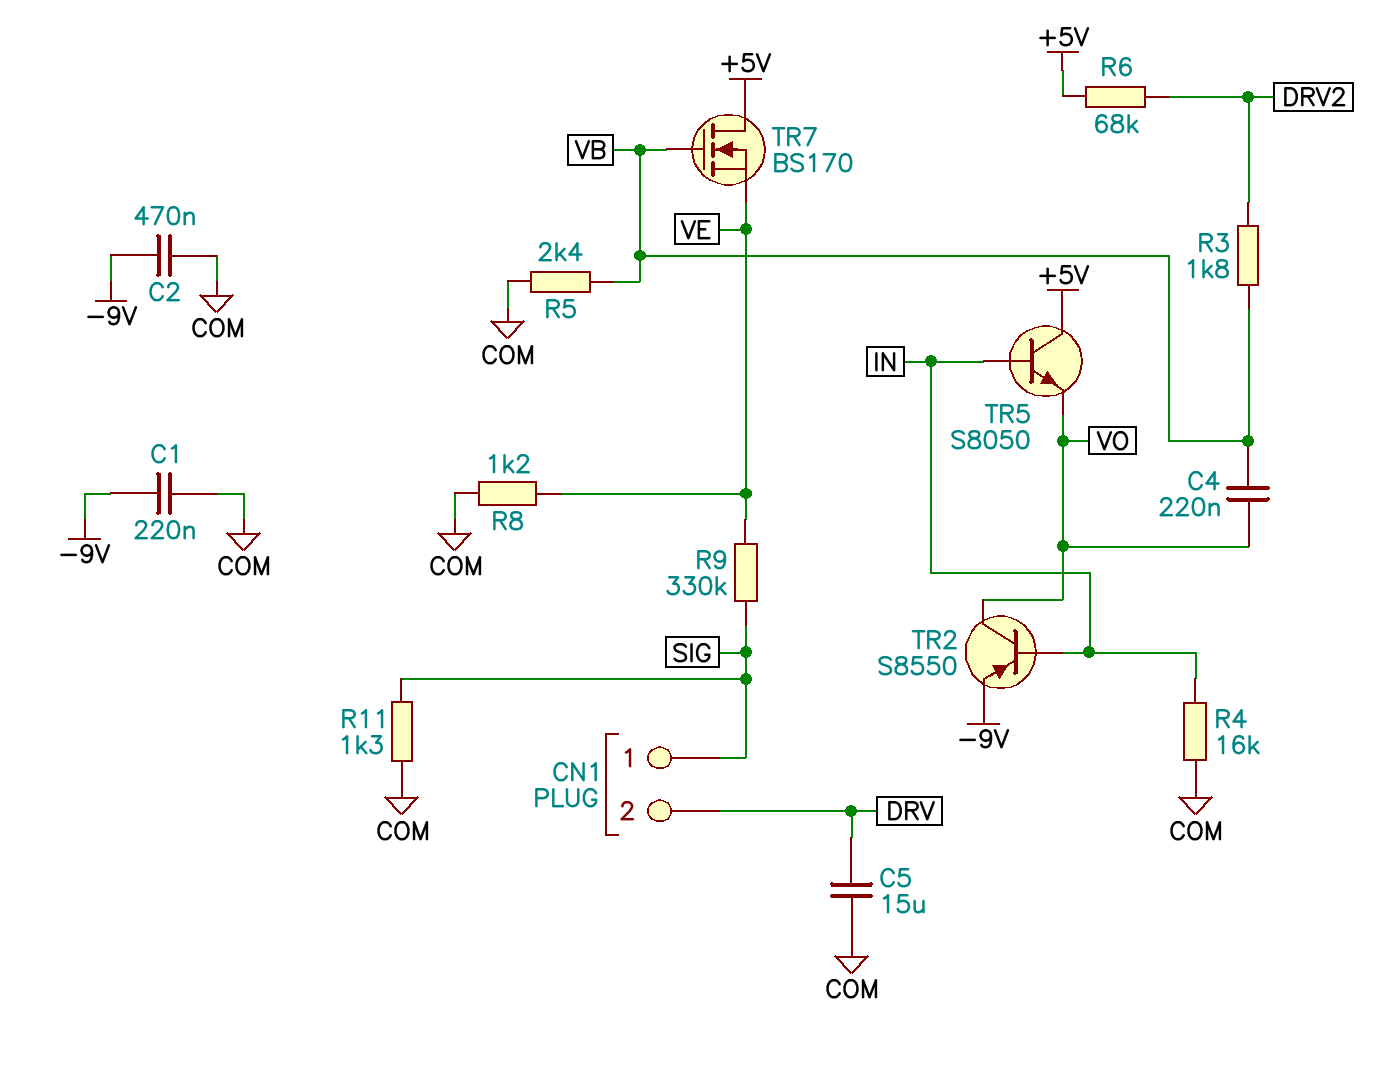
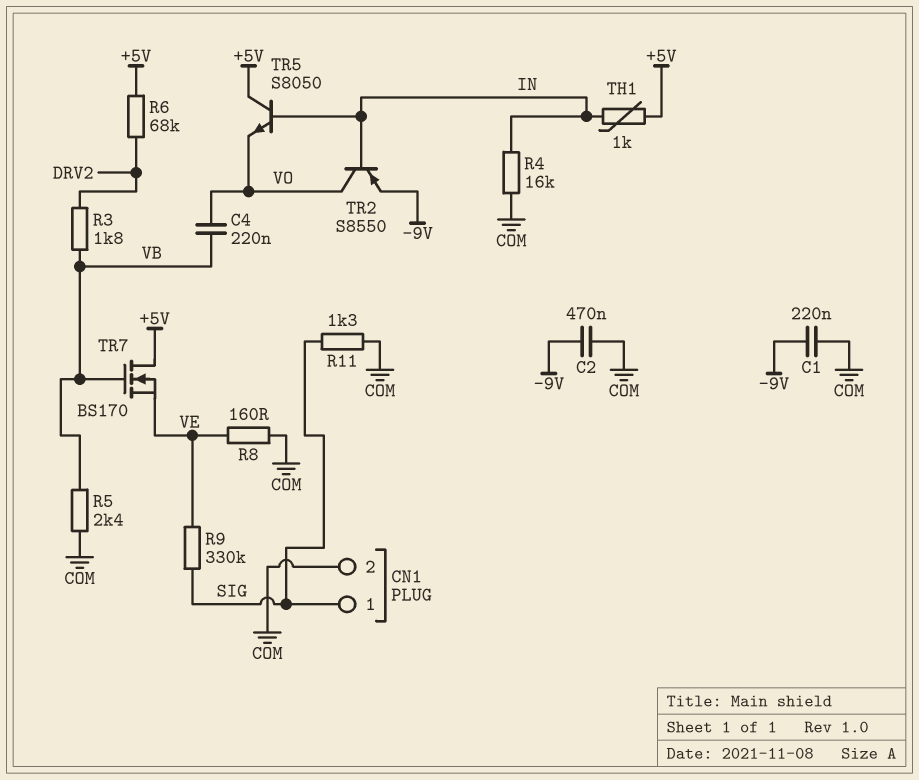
C5: 15uF (COM, DRV) -> none
CN1 pin 2: DRV -> COM
R8: 1.2k (COM, VE) -> 160 (COM, VE)
TH1: none -> 1k (+5V, IN)

